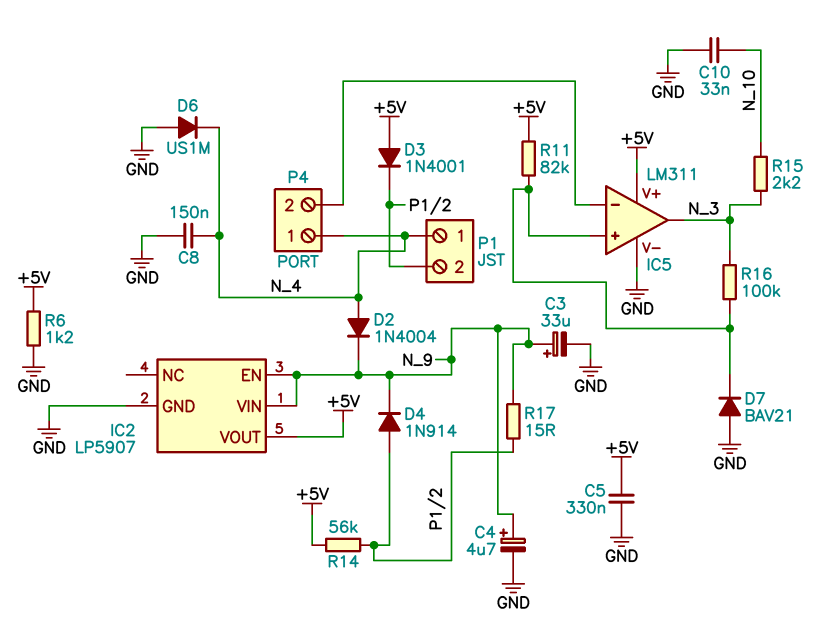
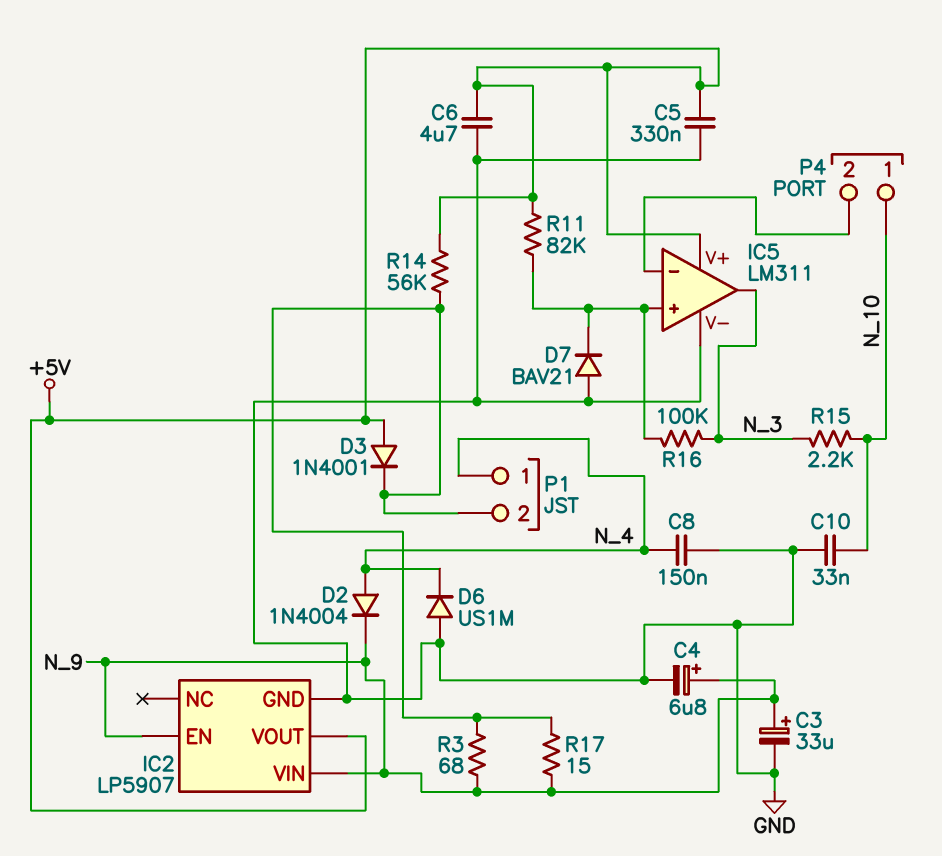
C4: 4.7uF (plus N_9, minus GND) -> 6.8uF (plus N_9, minus GND)
C6: none -> 4.7uF (+5V, GND)
D4: diode 1N914 (A P1/2, K N_9) -> none
P4 pin 1: N_4 -> N_10
R3: none -> 68 (N_9, P1/2)
R6: 1.2k (+5V, GND) -> none

